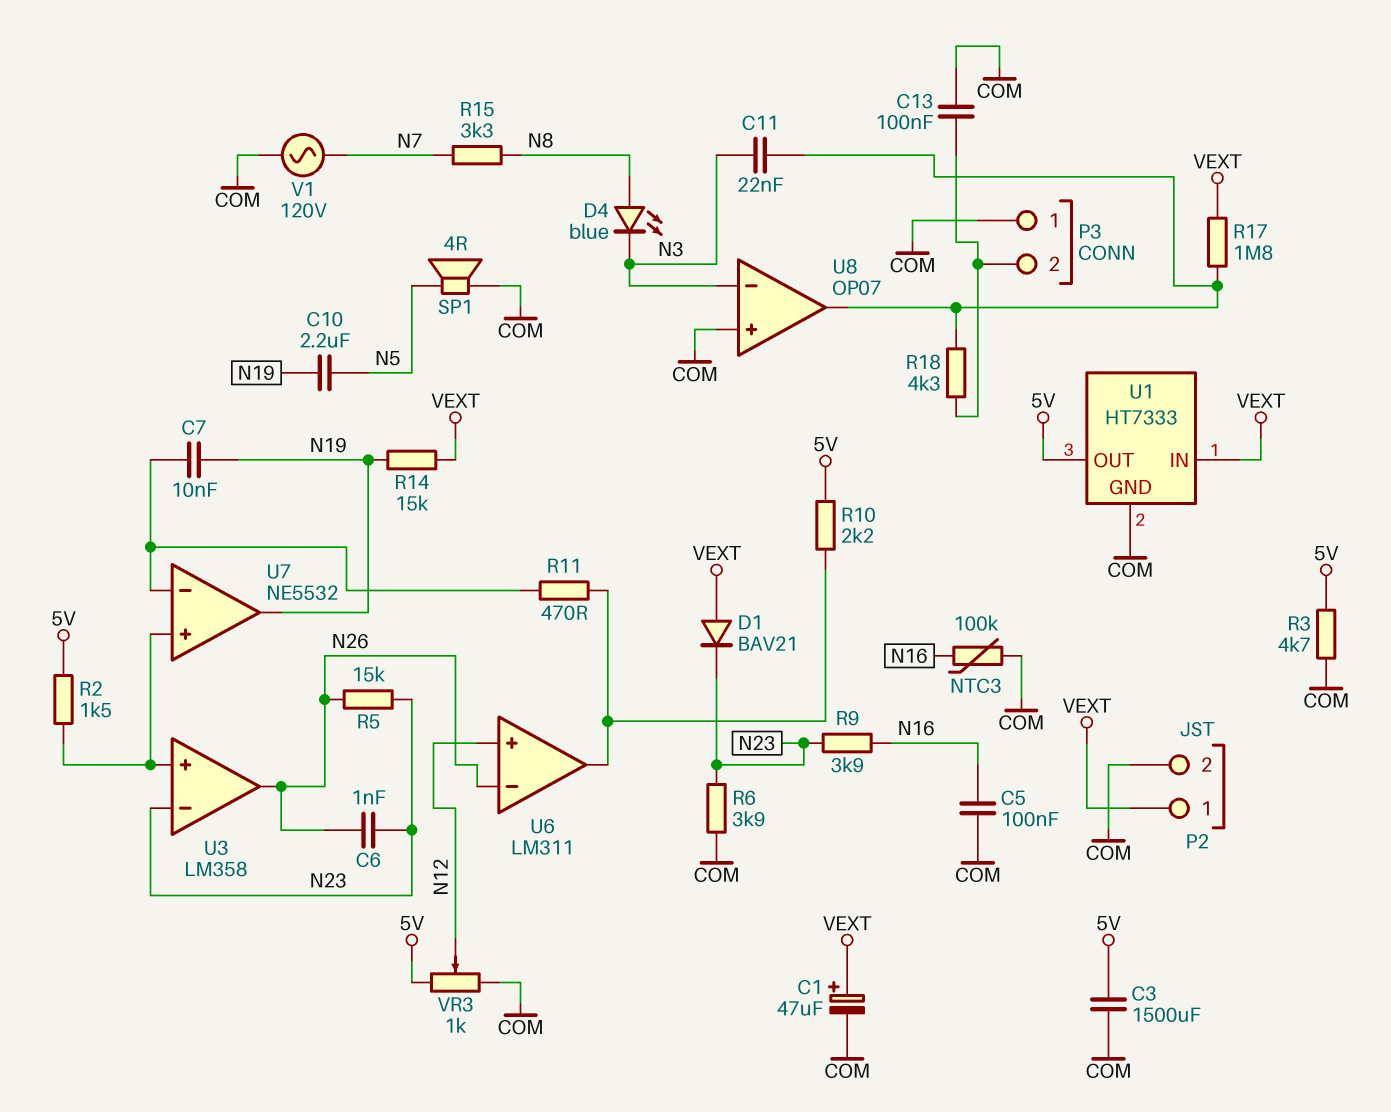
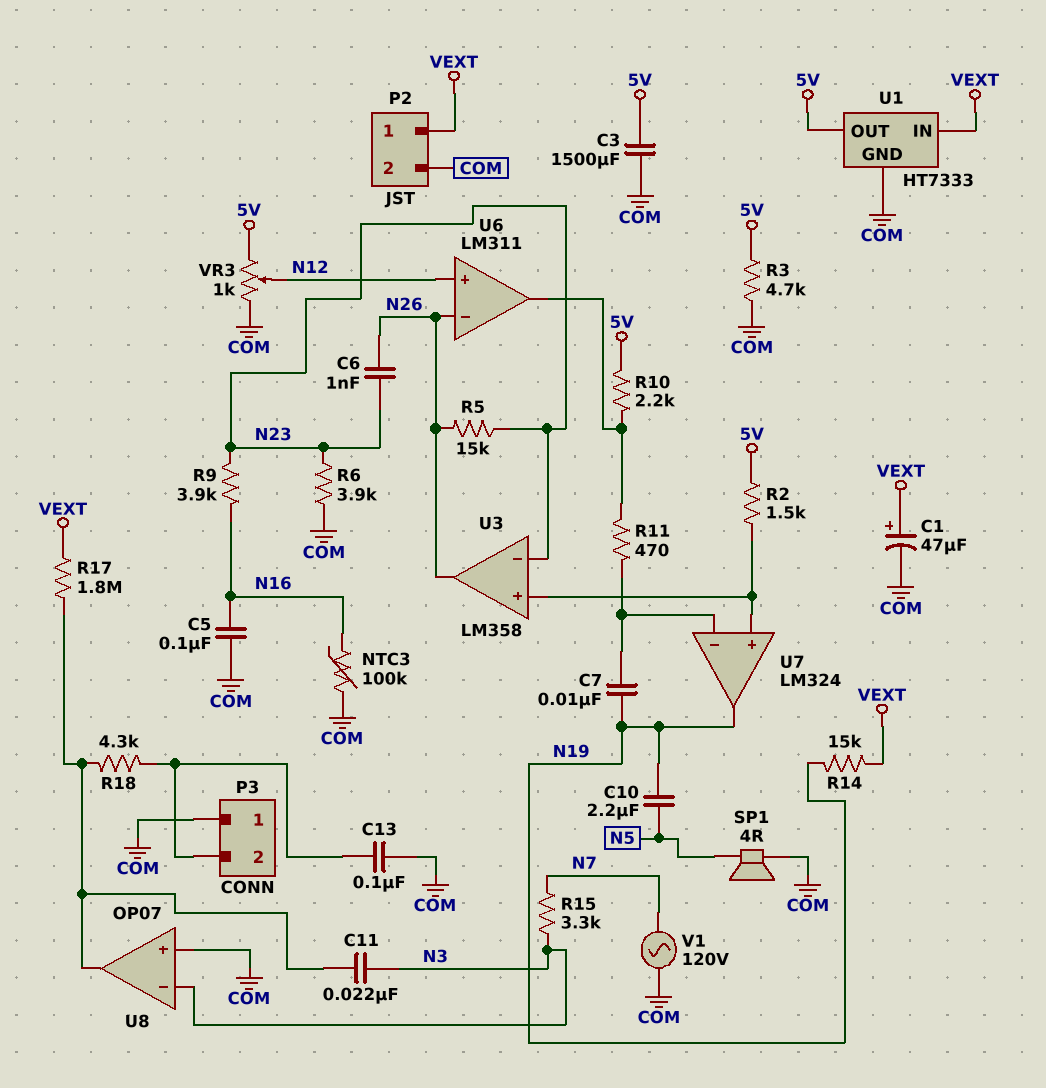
D1: diode BAV21 (A VEXT, K N23) -> none
D4: LED blue (A N8, K N3) -> none
R15: 3.3k (N7, N8) -> 3.3k (N3, N7)
U7: NE5532 -> LM324

